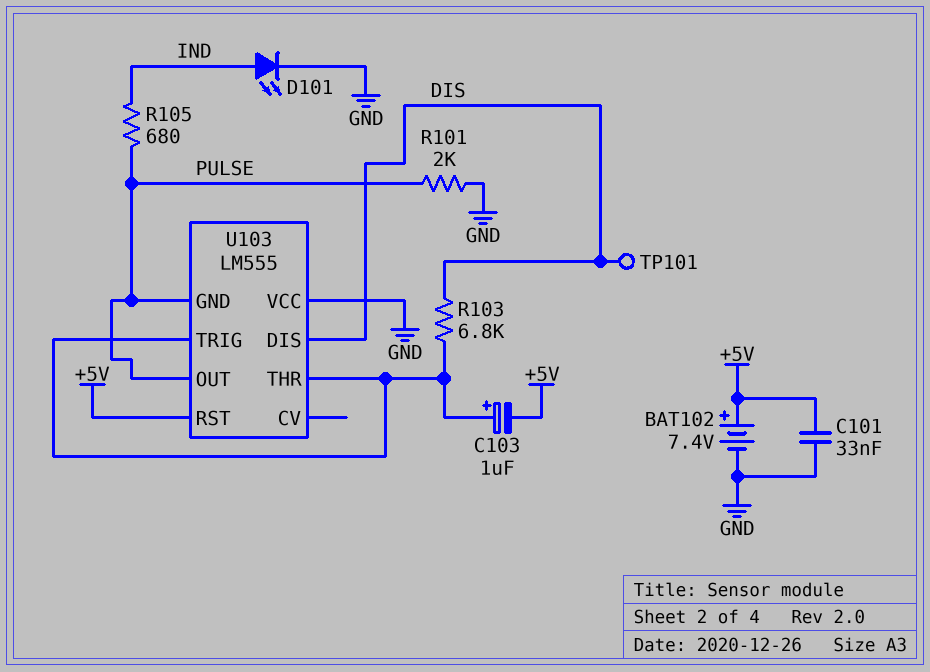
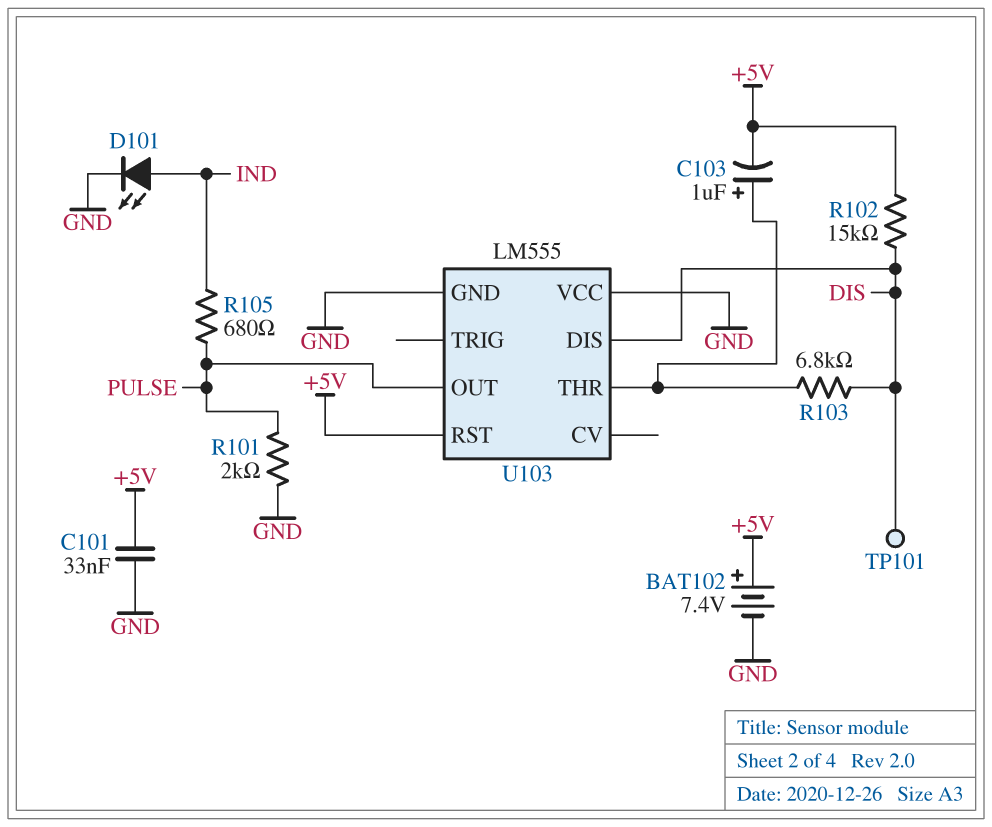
R102: none -> 15k (+5V, DIS)
U103 pin GND: PULSE -> GND
U103 pin TRIG: U103/THR -> none

